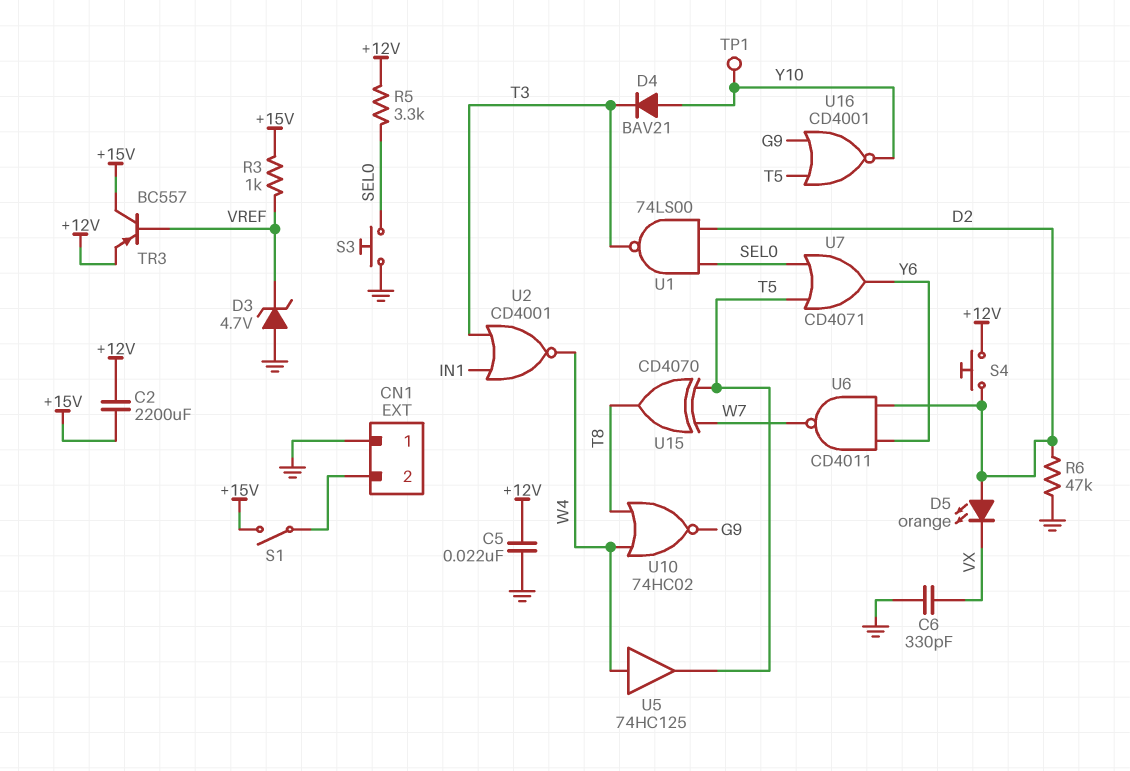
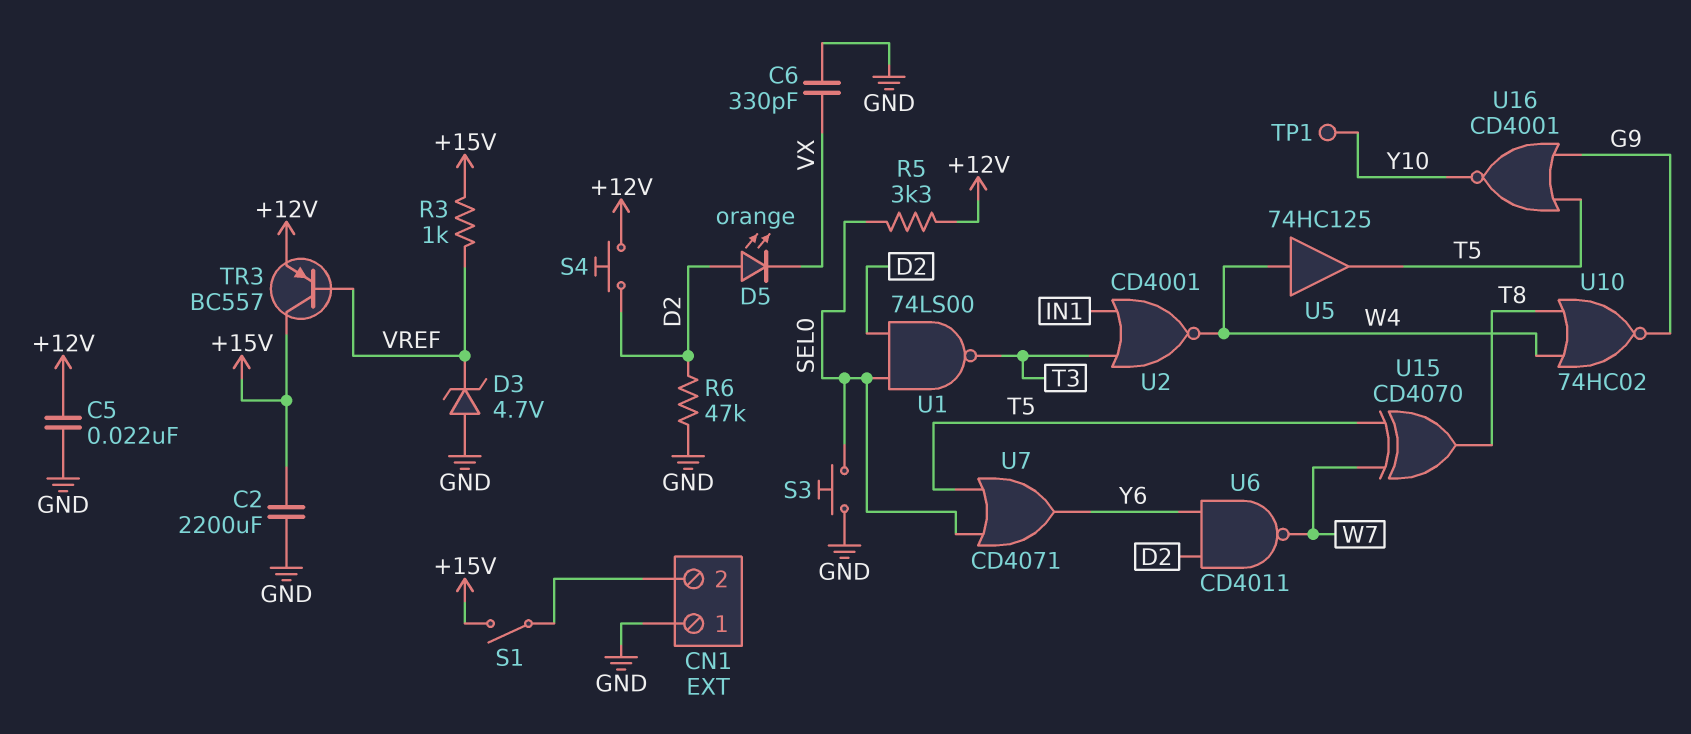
C2: 2200uF (+12V, +15V) -> 2200uF (+15V, GND)
D4: diode BAV21 (A Y10, K T3) -> none

